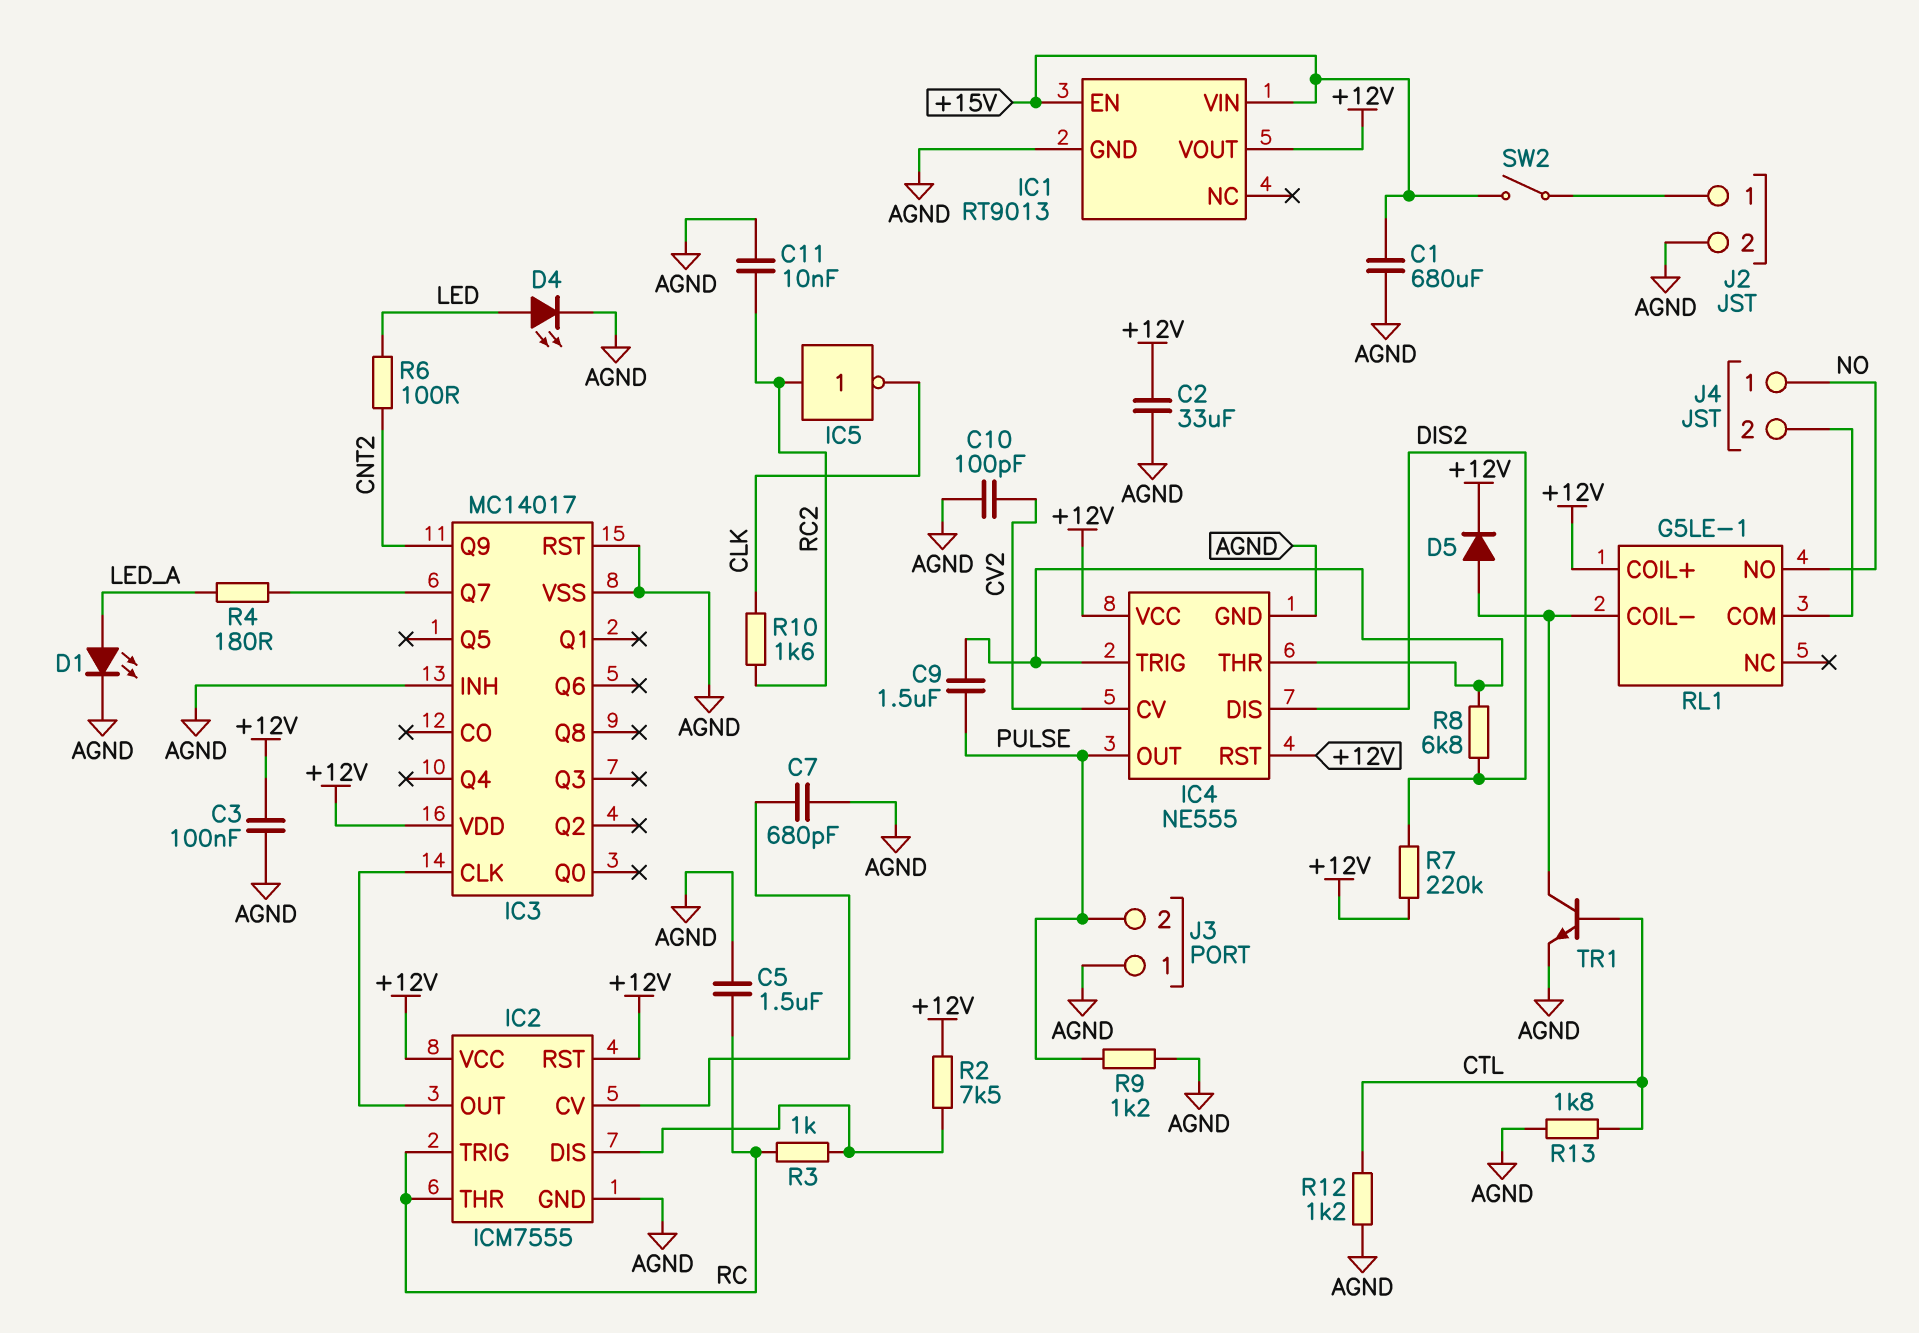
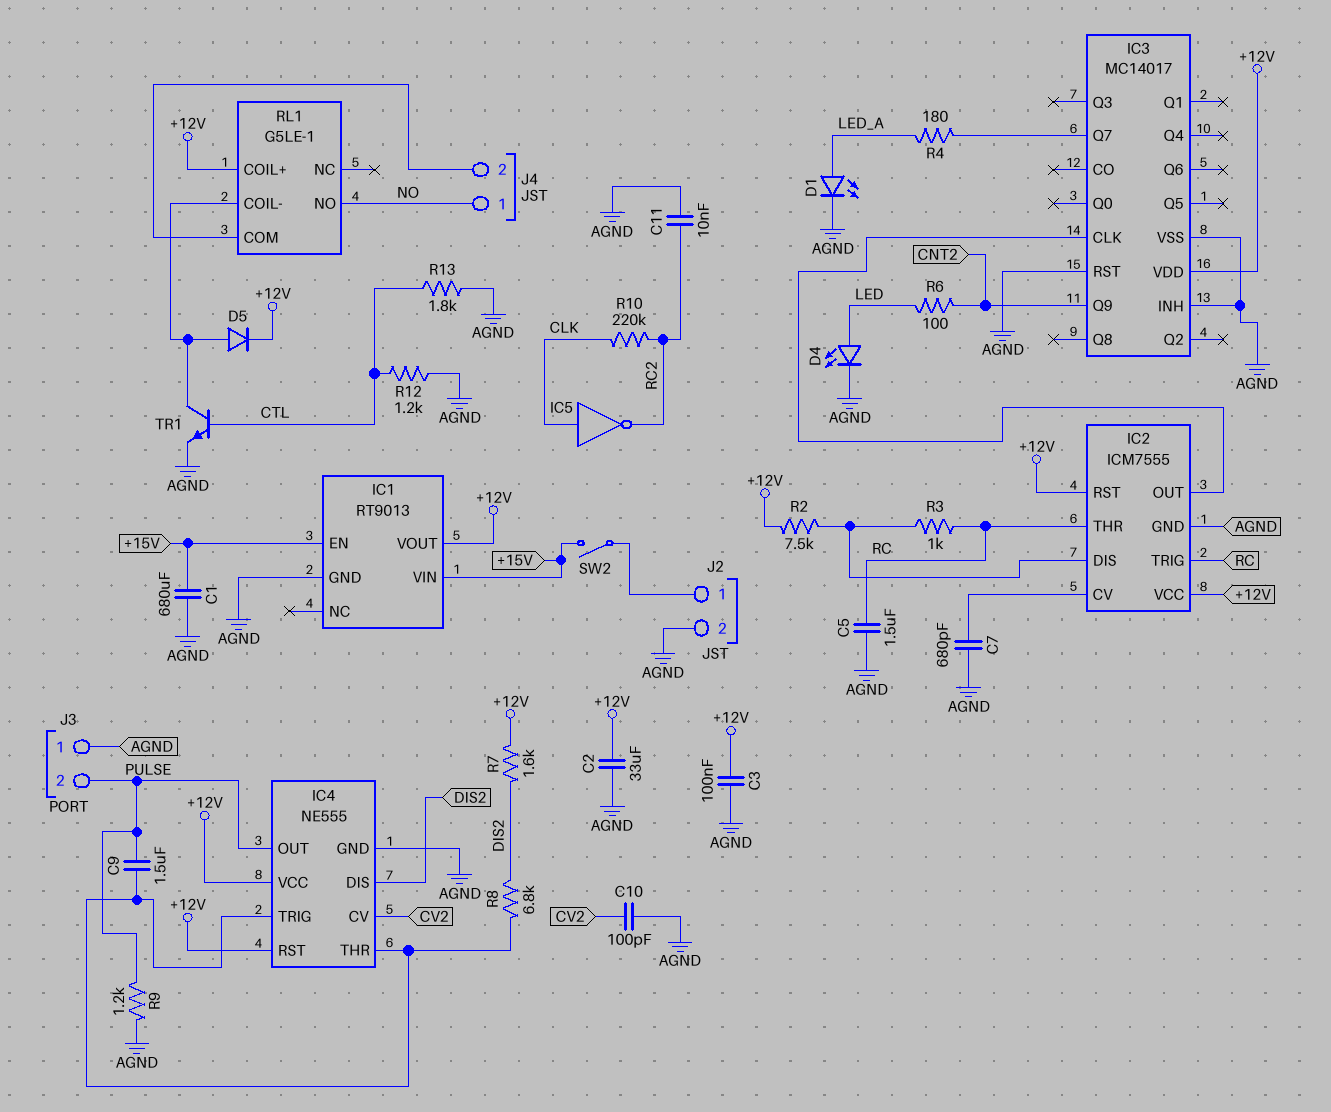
IC5: NOT (in RC2, out CLK) -> NOT (in CLK, out RC2)
R7: 220k (+12V, DIS2) -> 1.6k (+12V, DIS2)
R10: 1.6k (CLK, RC2) -> 220k (CLK, RC2)

